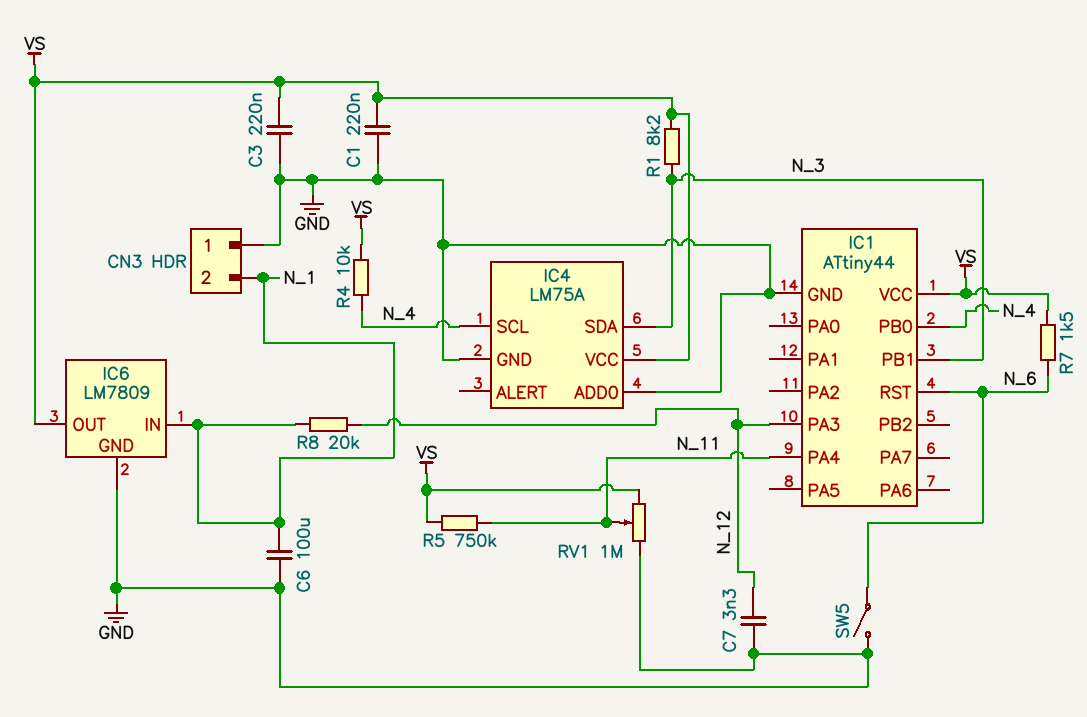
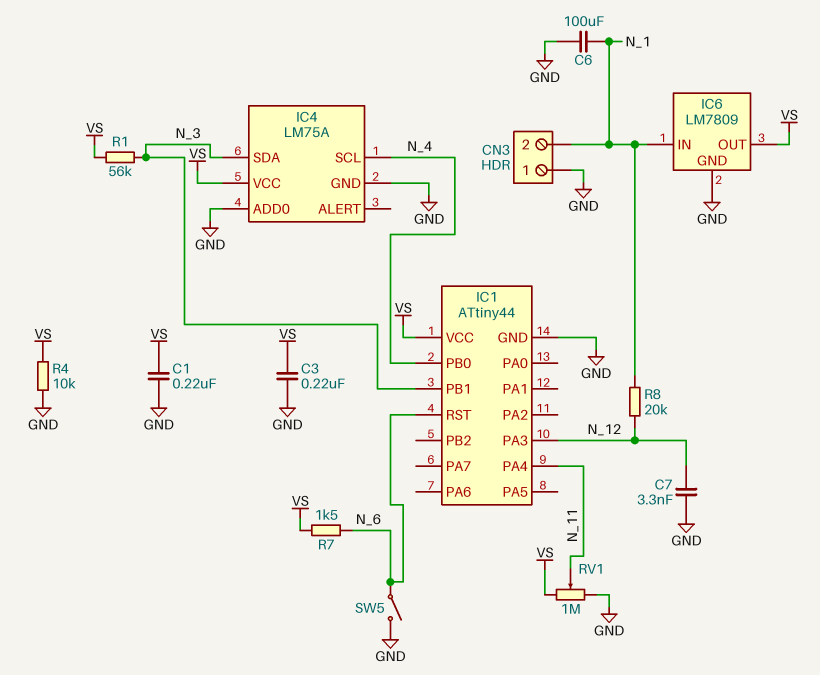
R1: 8.2k (N_3, VS) -> 56k (N_3, VS)
R4: 10k (N_4, VS) -> 10k (GND, VS)
R5: 750k (N_11, VS) -> none

